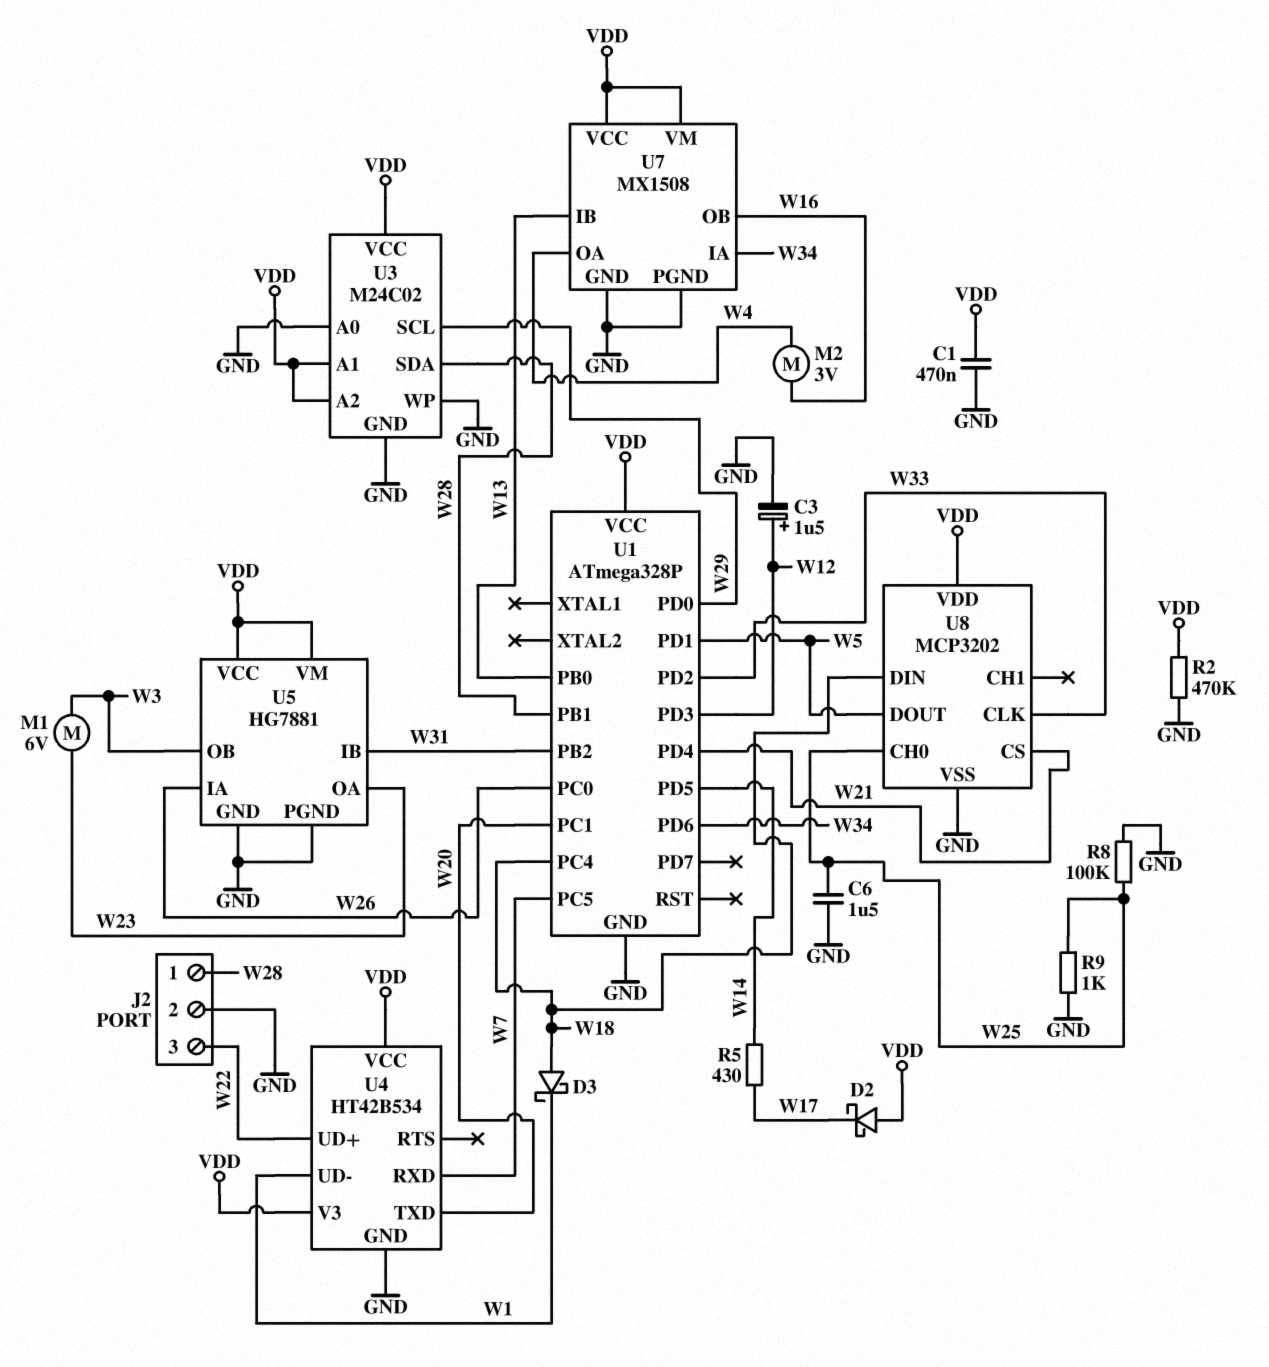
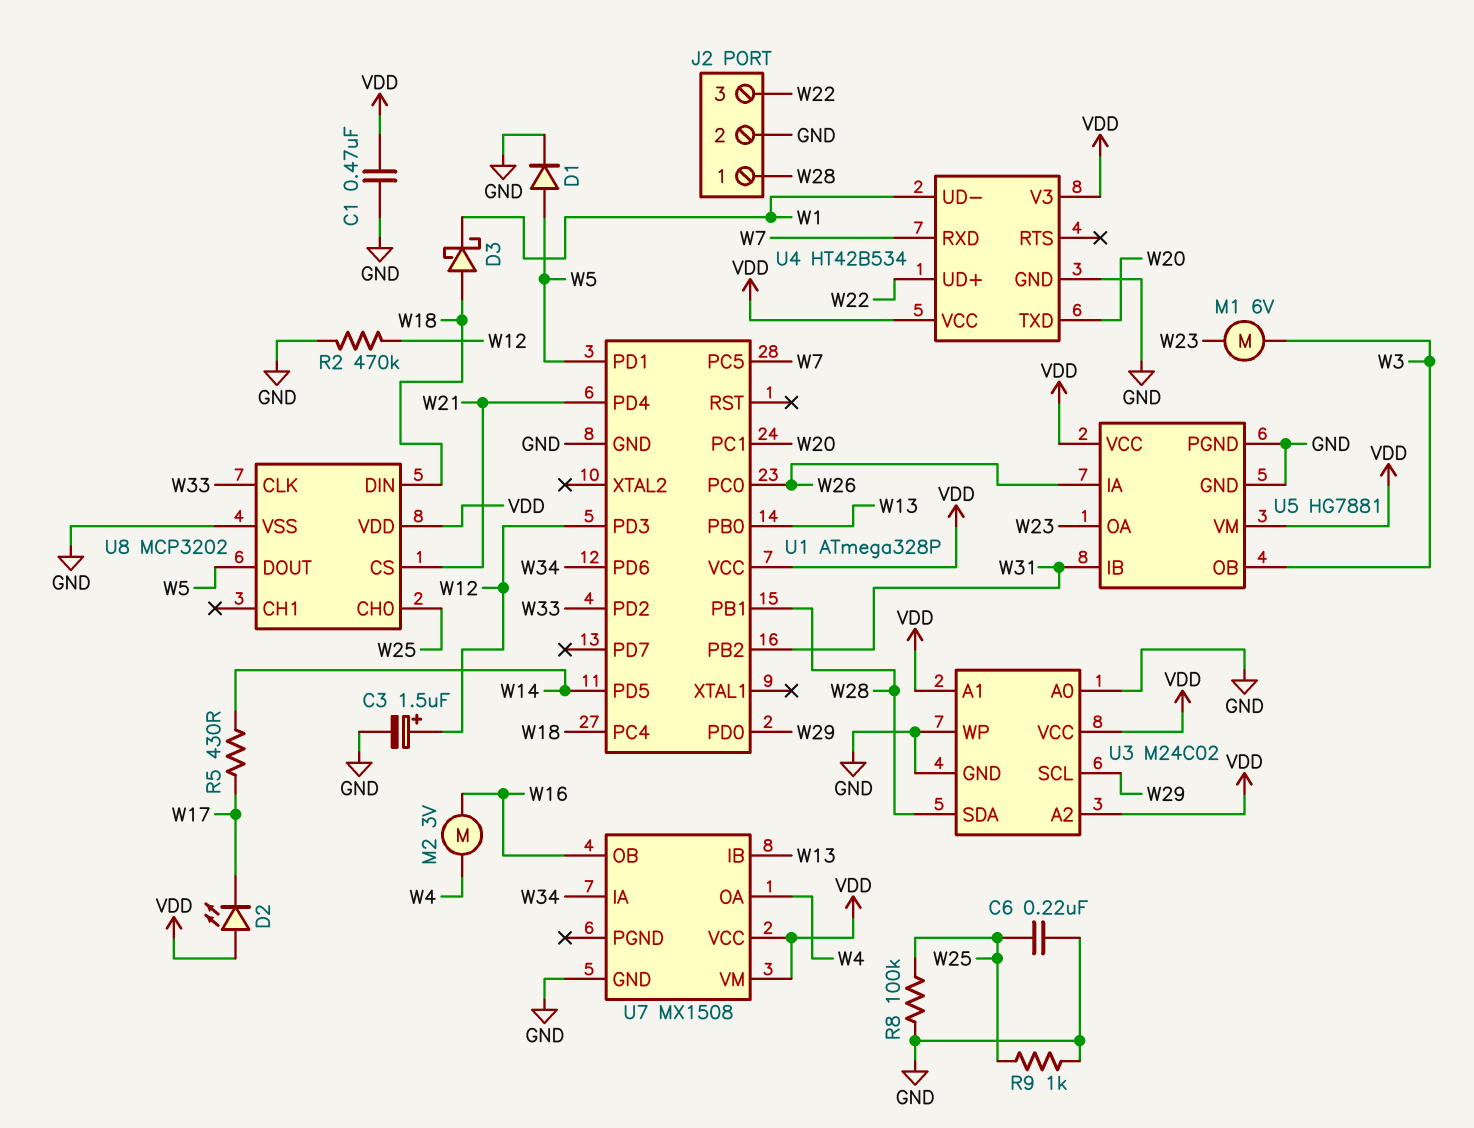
C6: 1.5uF (GND, W25) -> 220nF (GND, W25)
D1: none -> diode (A W5, K GND)
D2: schottky (A VDD, K W17) -> LED (A VDD, K W17)
R2: 470k (GND, VDD) -> 470k (GND, W12)
U7 pin PGND: GND -> none

